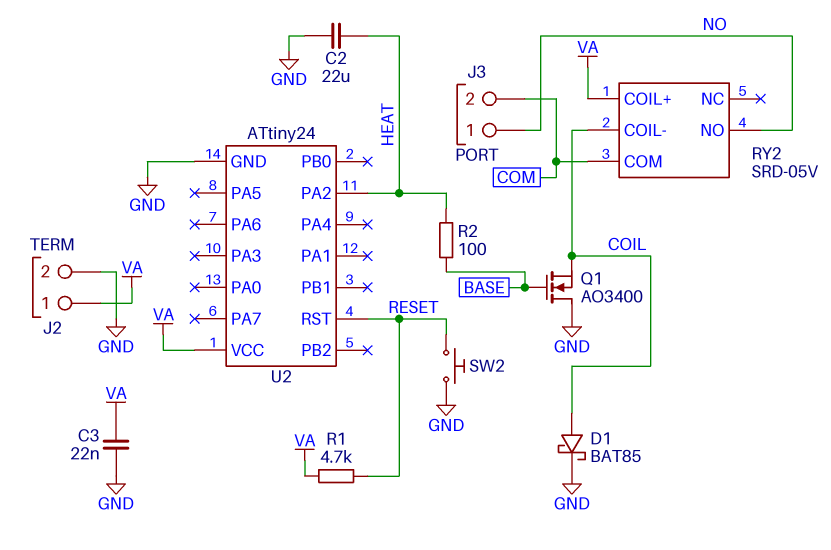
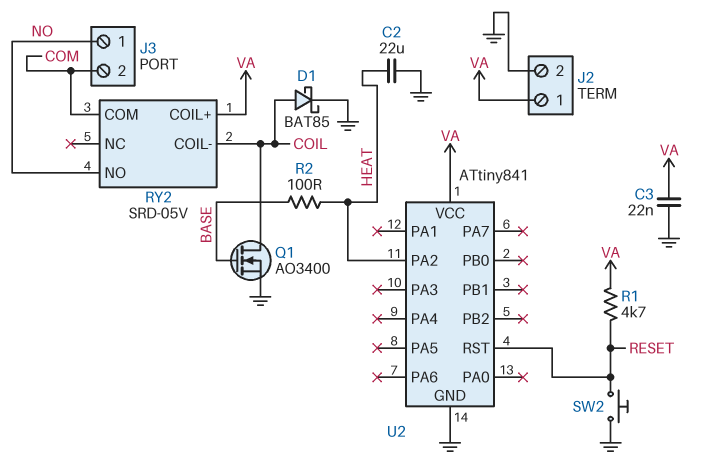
Q1: NMOS AO3400 (G BASE, D GND, S COIL) -> NMOS AO3400 (G BASE, D COIL, S GND)
U2: ATtiny24 -> ATtiny841

